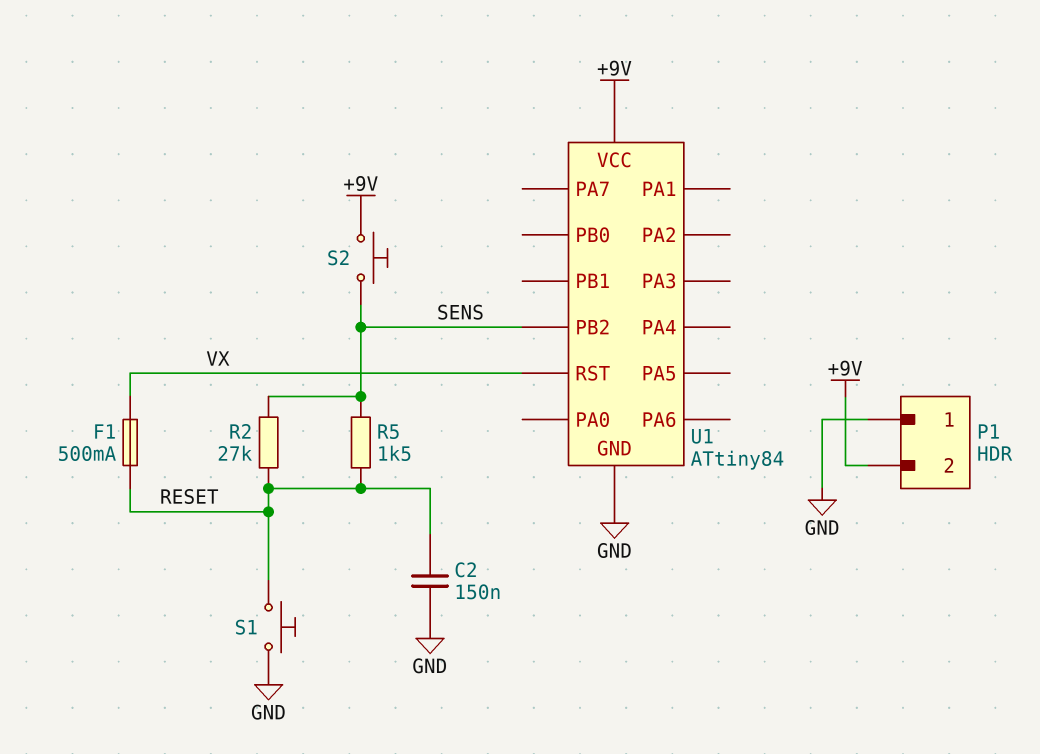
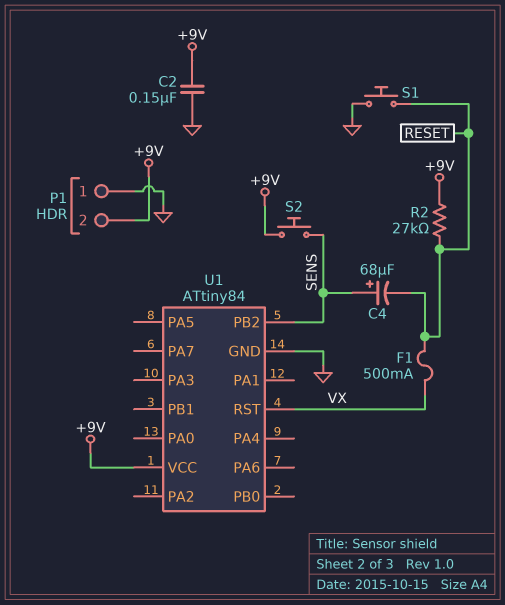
C2: 150nF (GND, RESET) -> 150nF (+9V, GND)
C4: none -> 68uF (plus SENS, minus RESET)
R2: 27k (RESET, SENS) -> 27k (+9V, RESET)
R5: 1.5k (RESET, SENS) -> none

